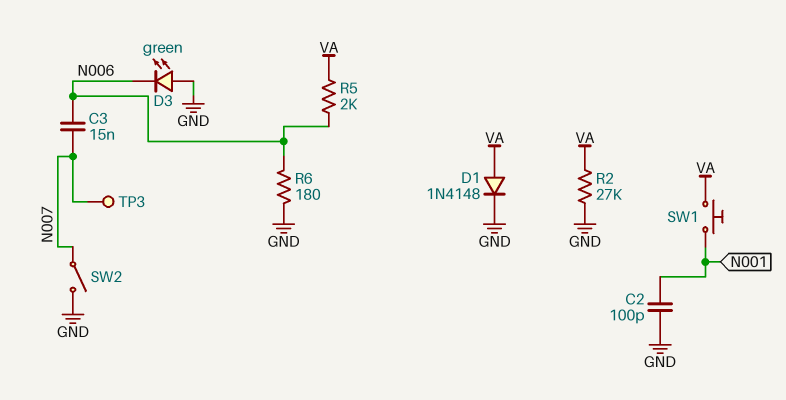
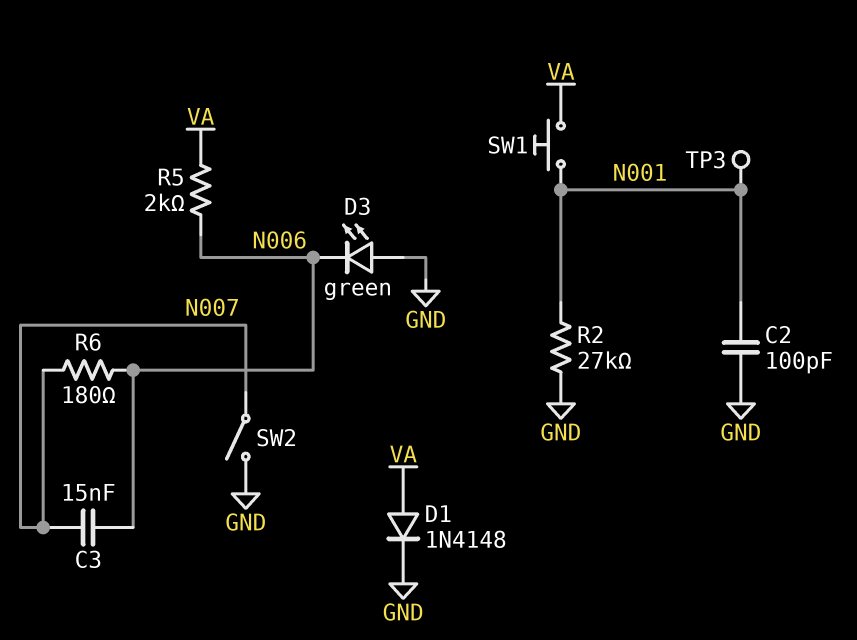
R2: 27k (GND, VA) -> 27k (GND, N001)
R6: 180 (GND, N006) -> 180 (N006, N007)
TP3: test point (N007) -> test point (N001)

